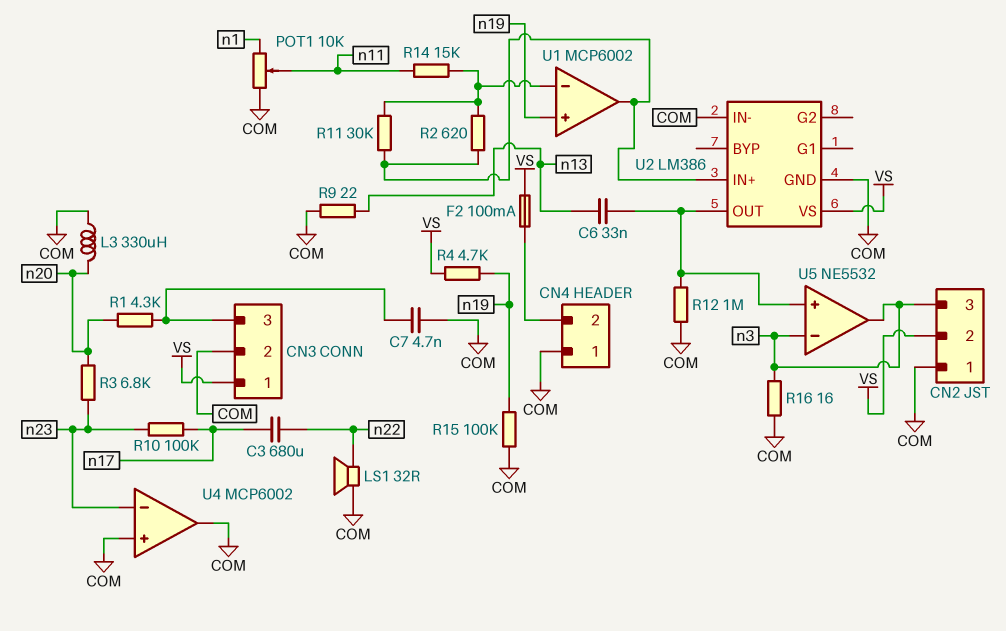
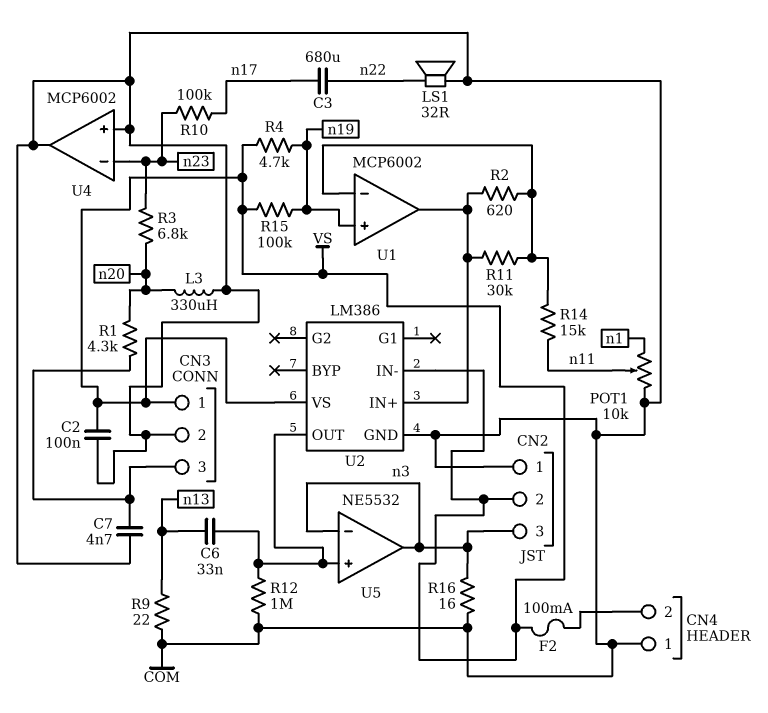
C2: none -> 100nF (COM, VS)
R15: 100k (COM, n19) -> 100k (VS, n19)
U2 pin IN-: COM -> VS

